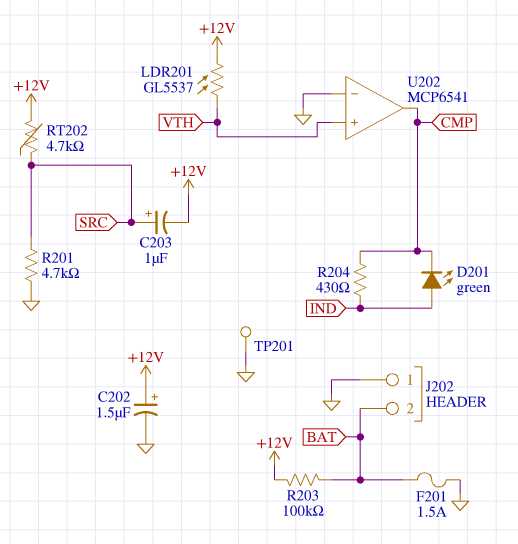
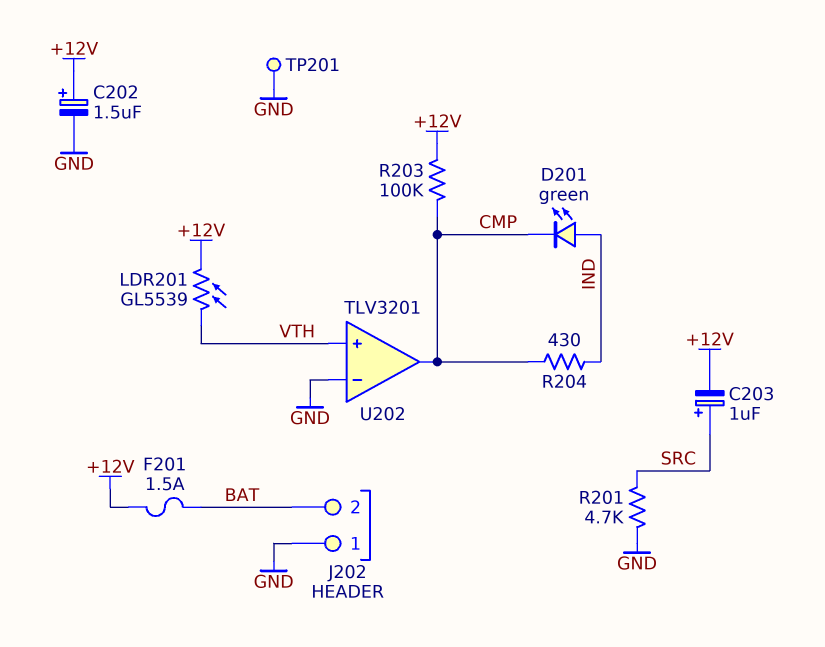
F201: 1.5A (BAT, GND) -> 1.5A (+12V, BAT)
LDR201: GL5537 (+12V, VTH) -> GL5539 (+12V, VTH)
R203: 100k (+12V, BAT) -> 100k (+12V, CMP)
RT202: 4.7k (+12V, SRC) -> none
U202: MCP6541 -> TLV3201

